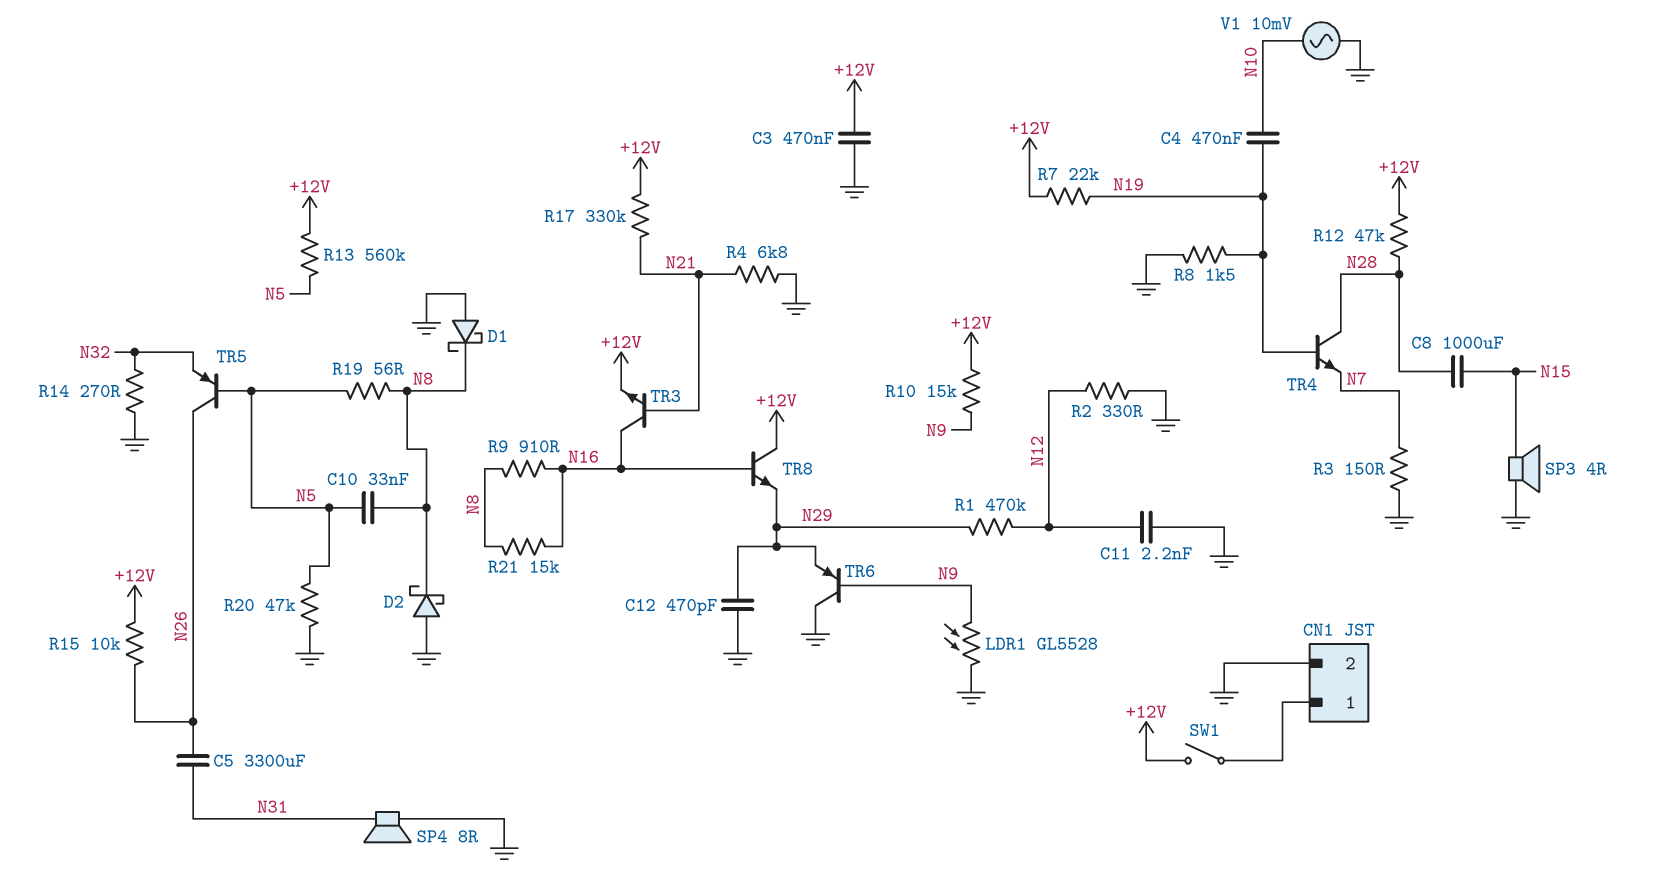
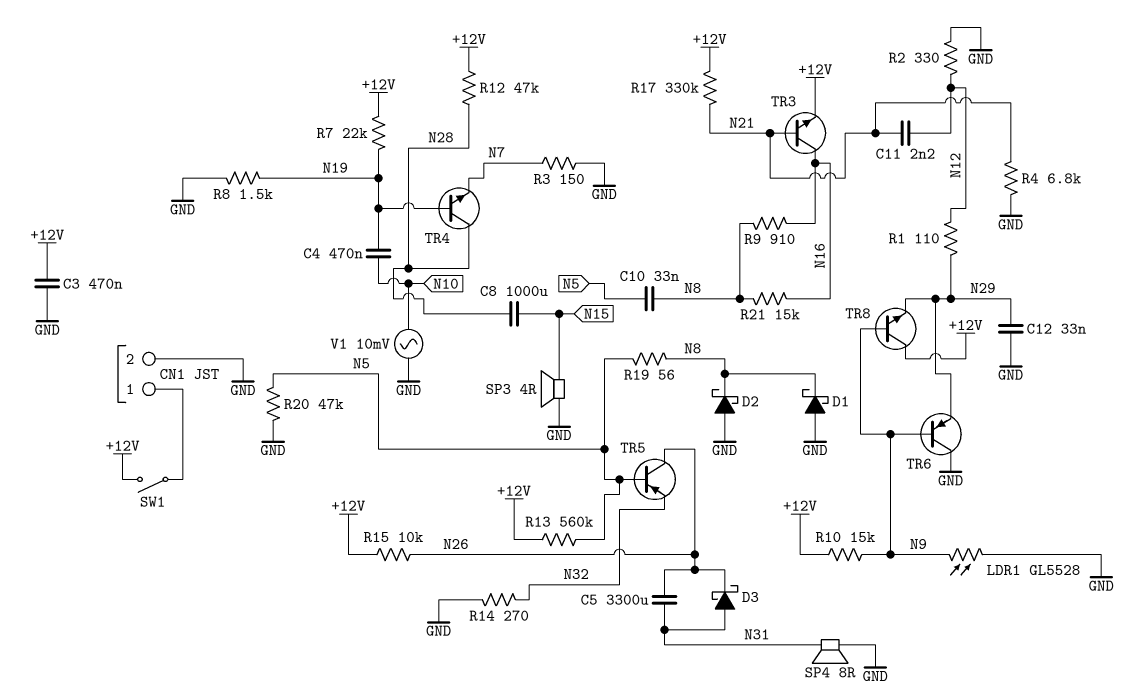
C11: 2.2nF (GND, N12) -> 2.2nF (N12, N21)
C12: 470pF (GND, N29) -> 33nF (GND, N29)
D3: none -> schottky (A N31, K N26)
R1: 470k (N12, N29) -> 110 (N12, N29)
TR8: NPN (B N16, C +12V, E N29) -> NPN (B N9, C +12V, E N29)

